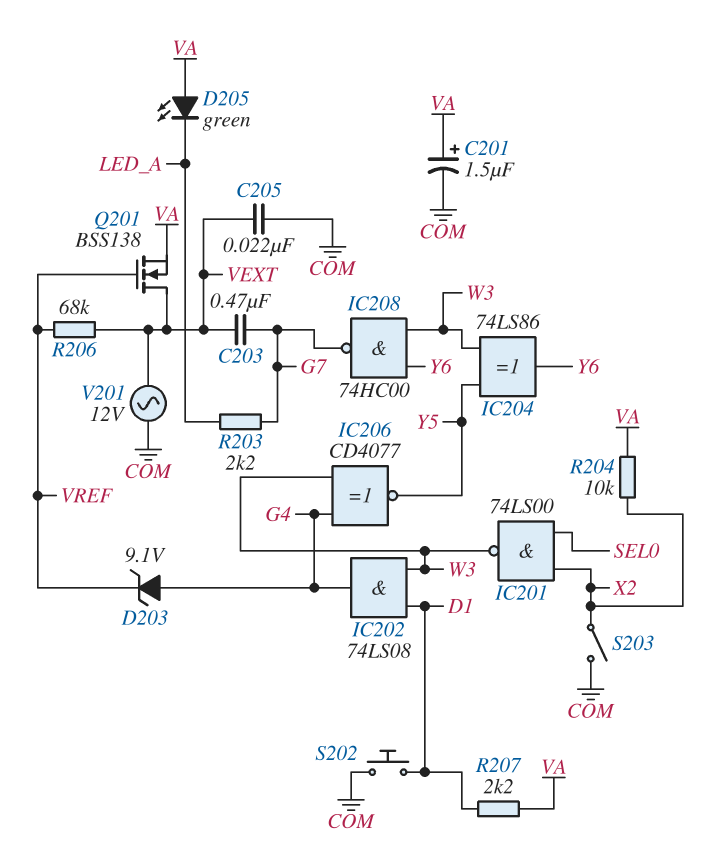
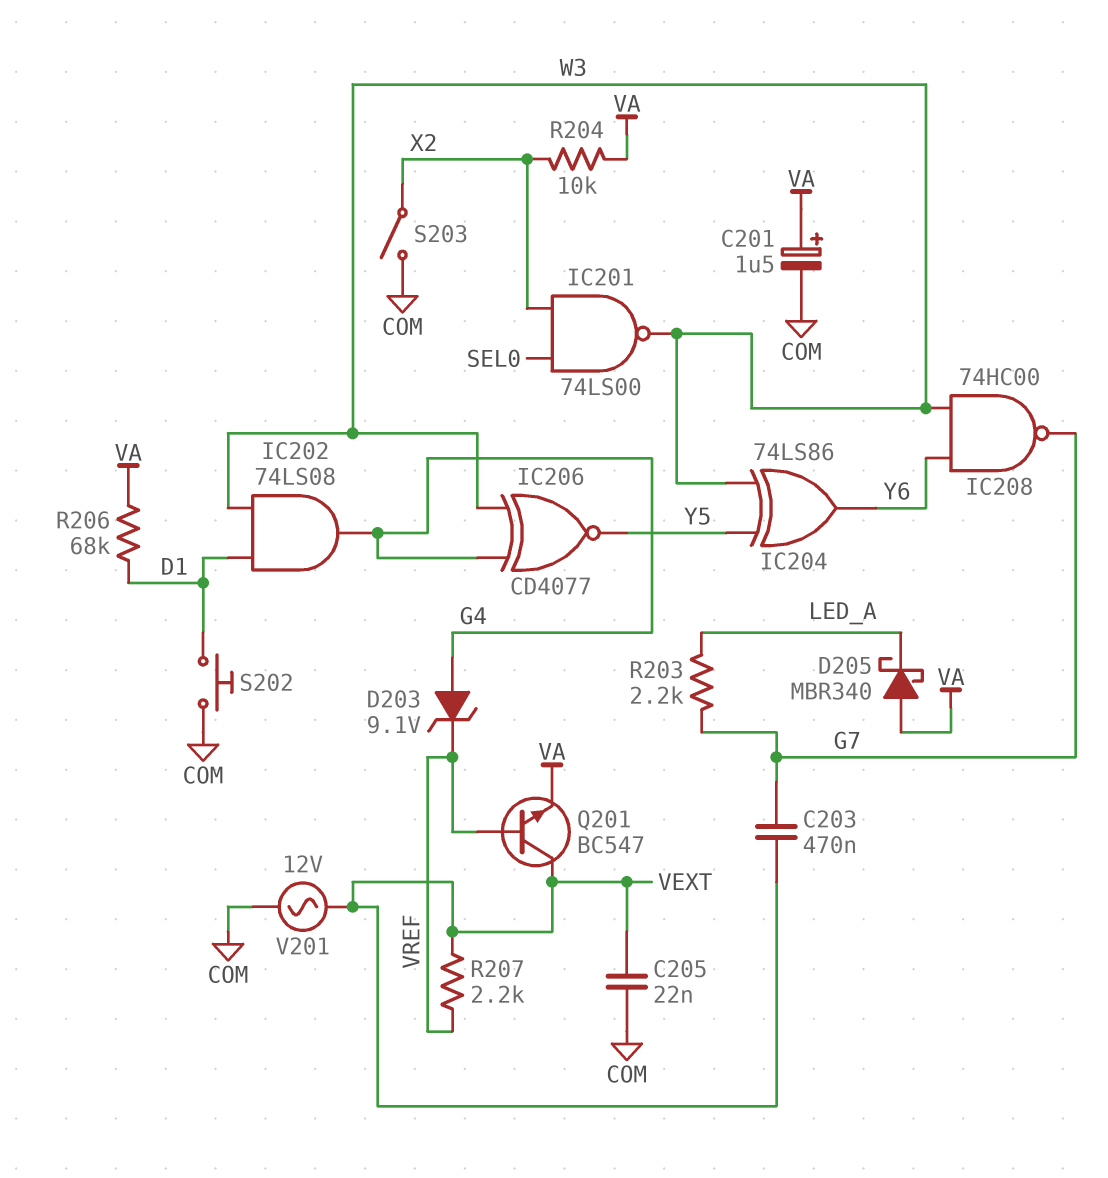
D205: LED green (A VA, K LED_A) -> schottky MBR340 (A VA, K LED_A)
Q201: NMOS BSS138 (G VREF, D VEXT, S VA) -> NPN BC547 (B VREF, C VEXT, E VA)
R206: 68k (VEXT, VREF) -> 68k (D1, VA)
R207: 2.2k (D1, VA) -> 2.2k (VEXT, VREF)

